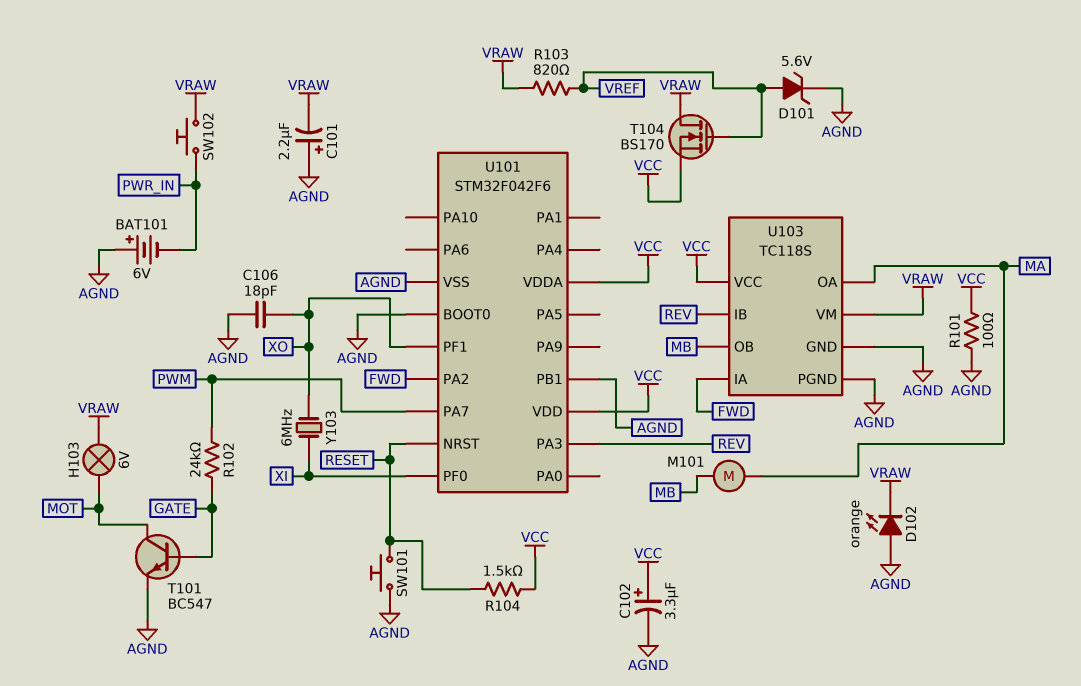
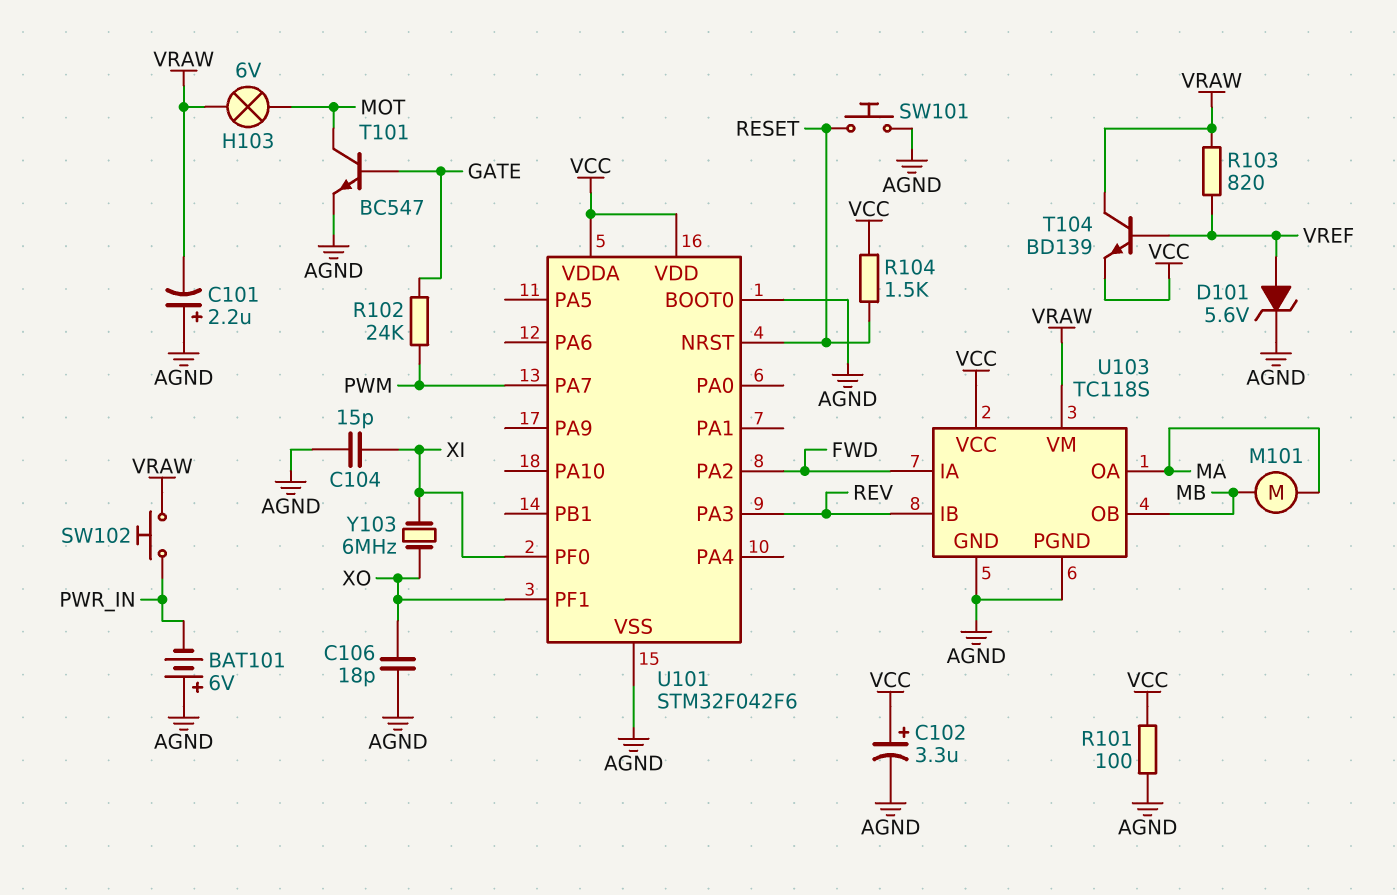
C104: none -> 15pF (AGND, XI)
D102: LED orange (A AGND, K VRAW) -> none
T104: NMOS BS170 (G VREF, D VRAW, S VCC) -> NPN BD139 (B VREF, C VRAW, E VCC)
U101 pin PB1: AGND -> none

